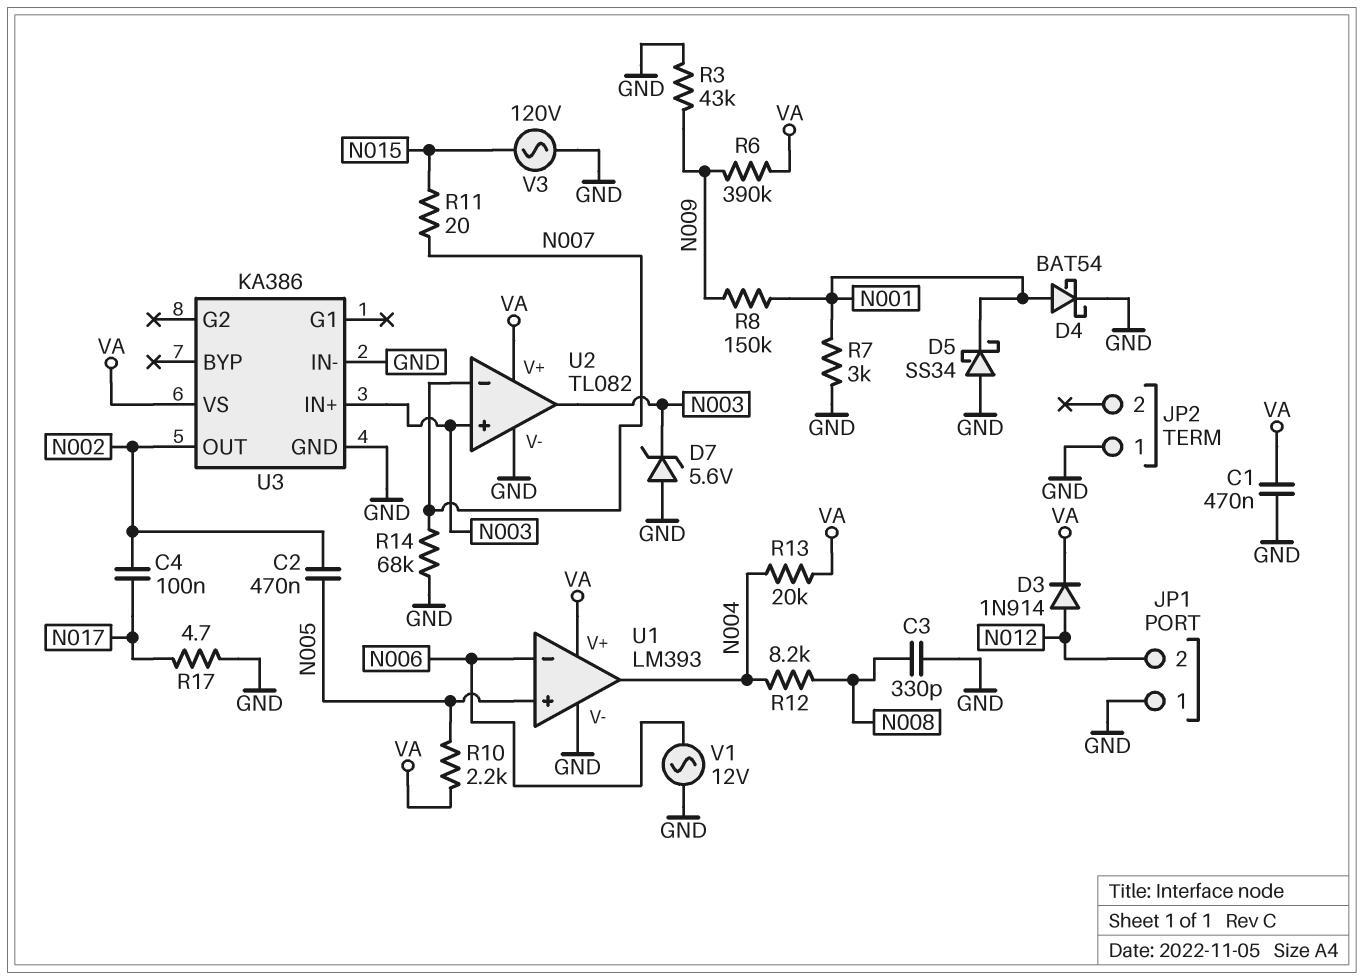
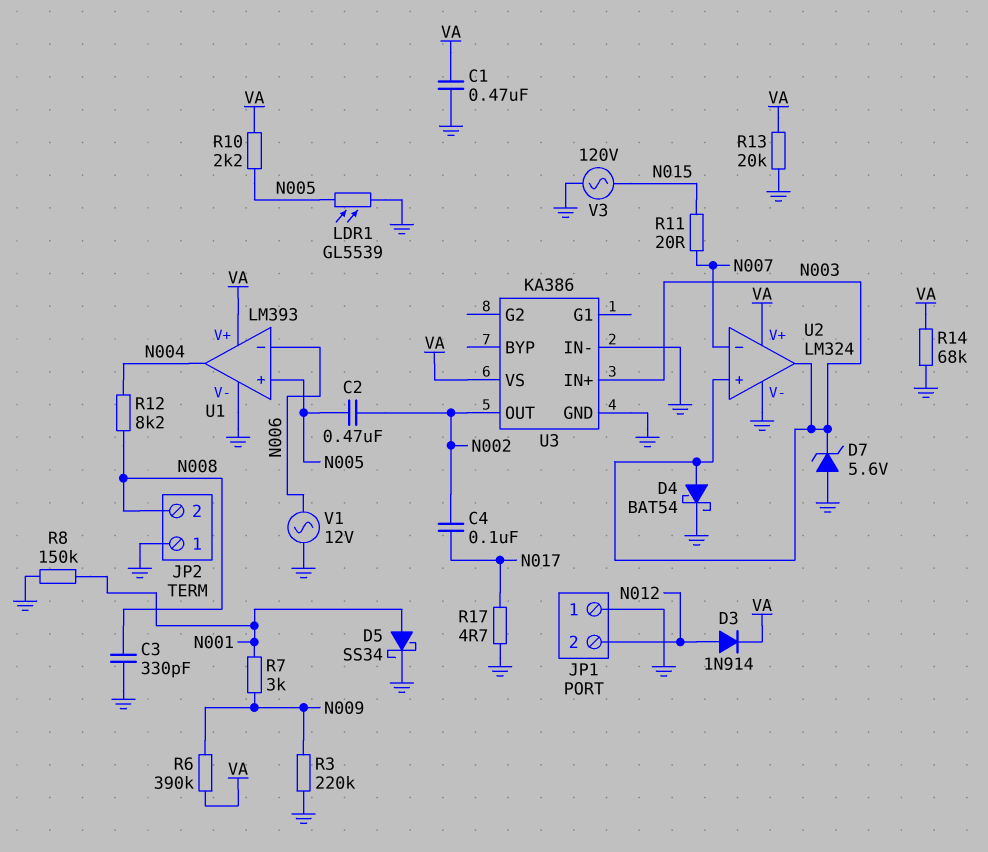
D4: schottky BAT54 (A N001, K GND) -> schottky BAT54 (A N003, K GND)
D5: schottky SS34 (A GND, K N001) -> schottky SS34 (A N001, K GND)
JP2 pin 2: none -> N008
LDR1: none -> GL5539 (GND, N005)
R3: 43k (GND, N009) -> 220k (GND, N009)
R7: 3k (GND, N001) -> 3k (N001, N009)
R8: 150k (N001, N009) -> 150k (GND, N001)
R13: 20k (N004, VA) -> 20k (GND, VA)
R14: 68k (GND, N007) -> 68k (GND, VA)
U2: TL082 -> LM324

